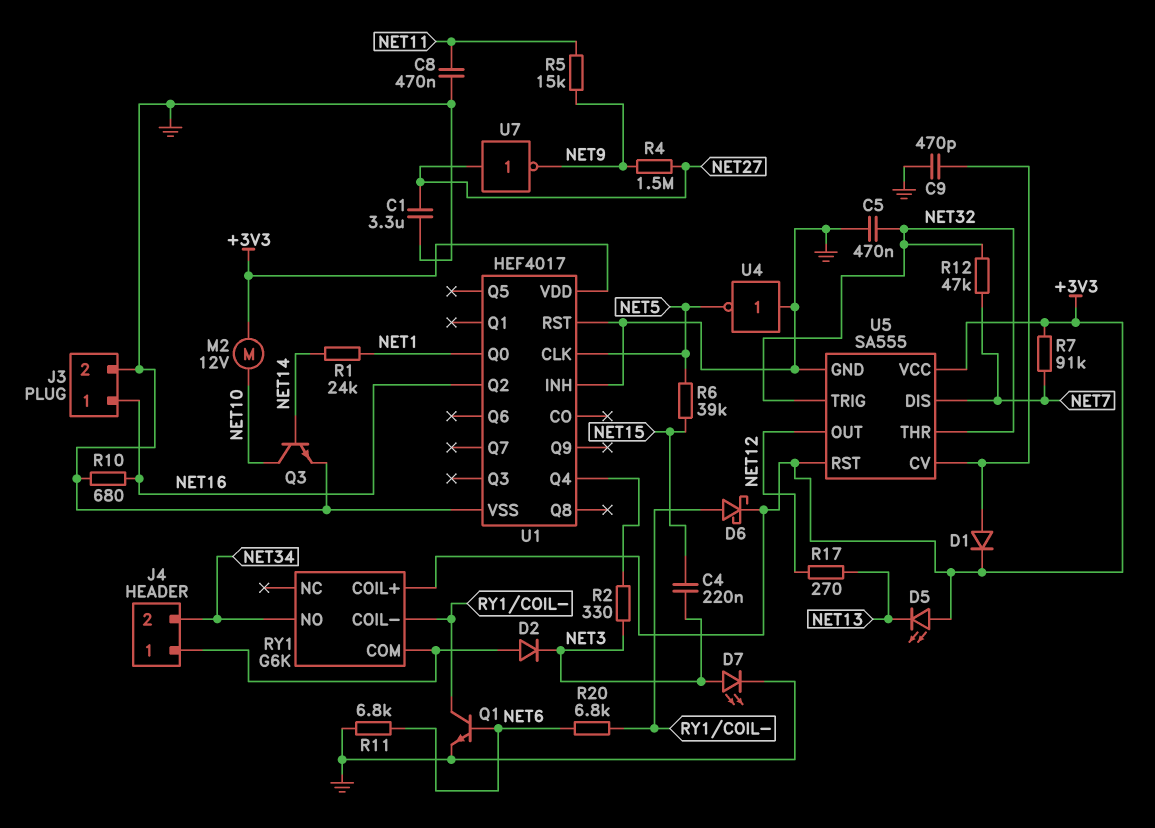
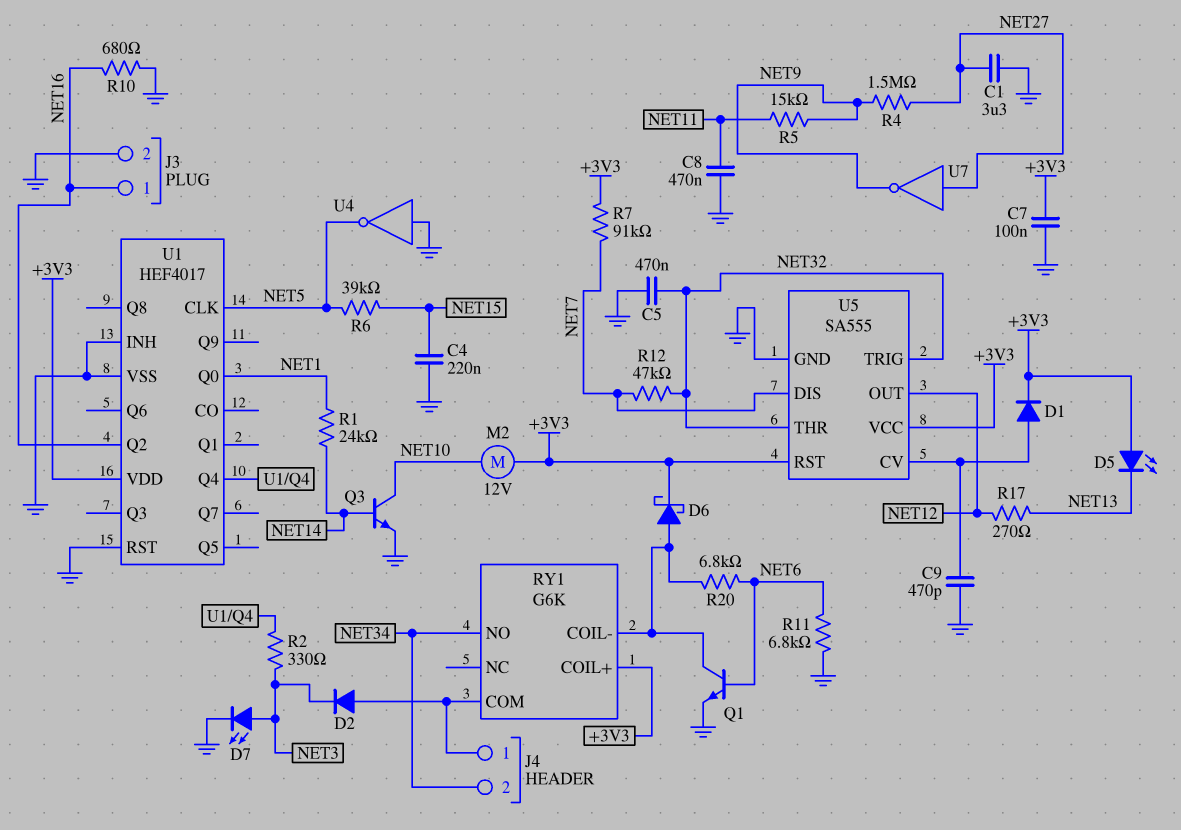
C4: 220nF (NET3, NET15) -> 220nF (GND, NET15)
C7: none -> 100nF (+3V3, GND)

